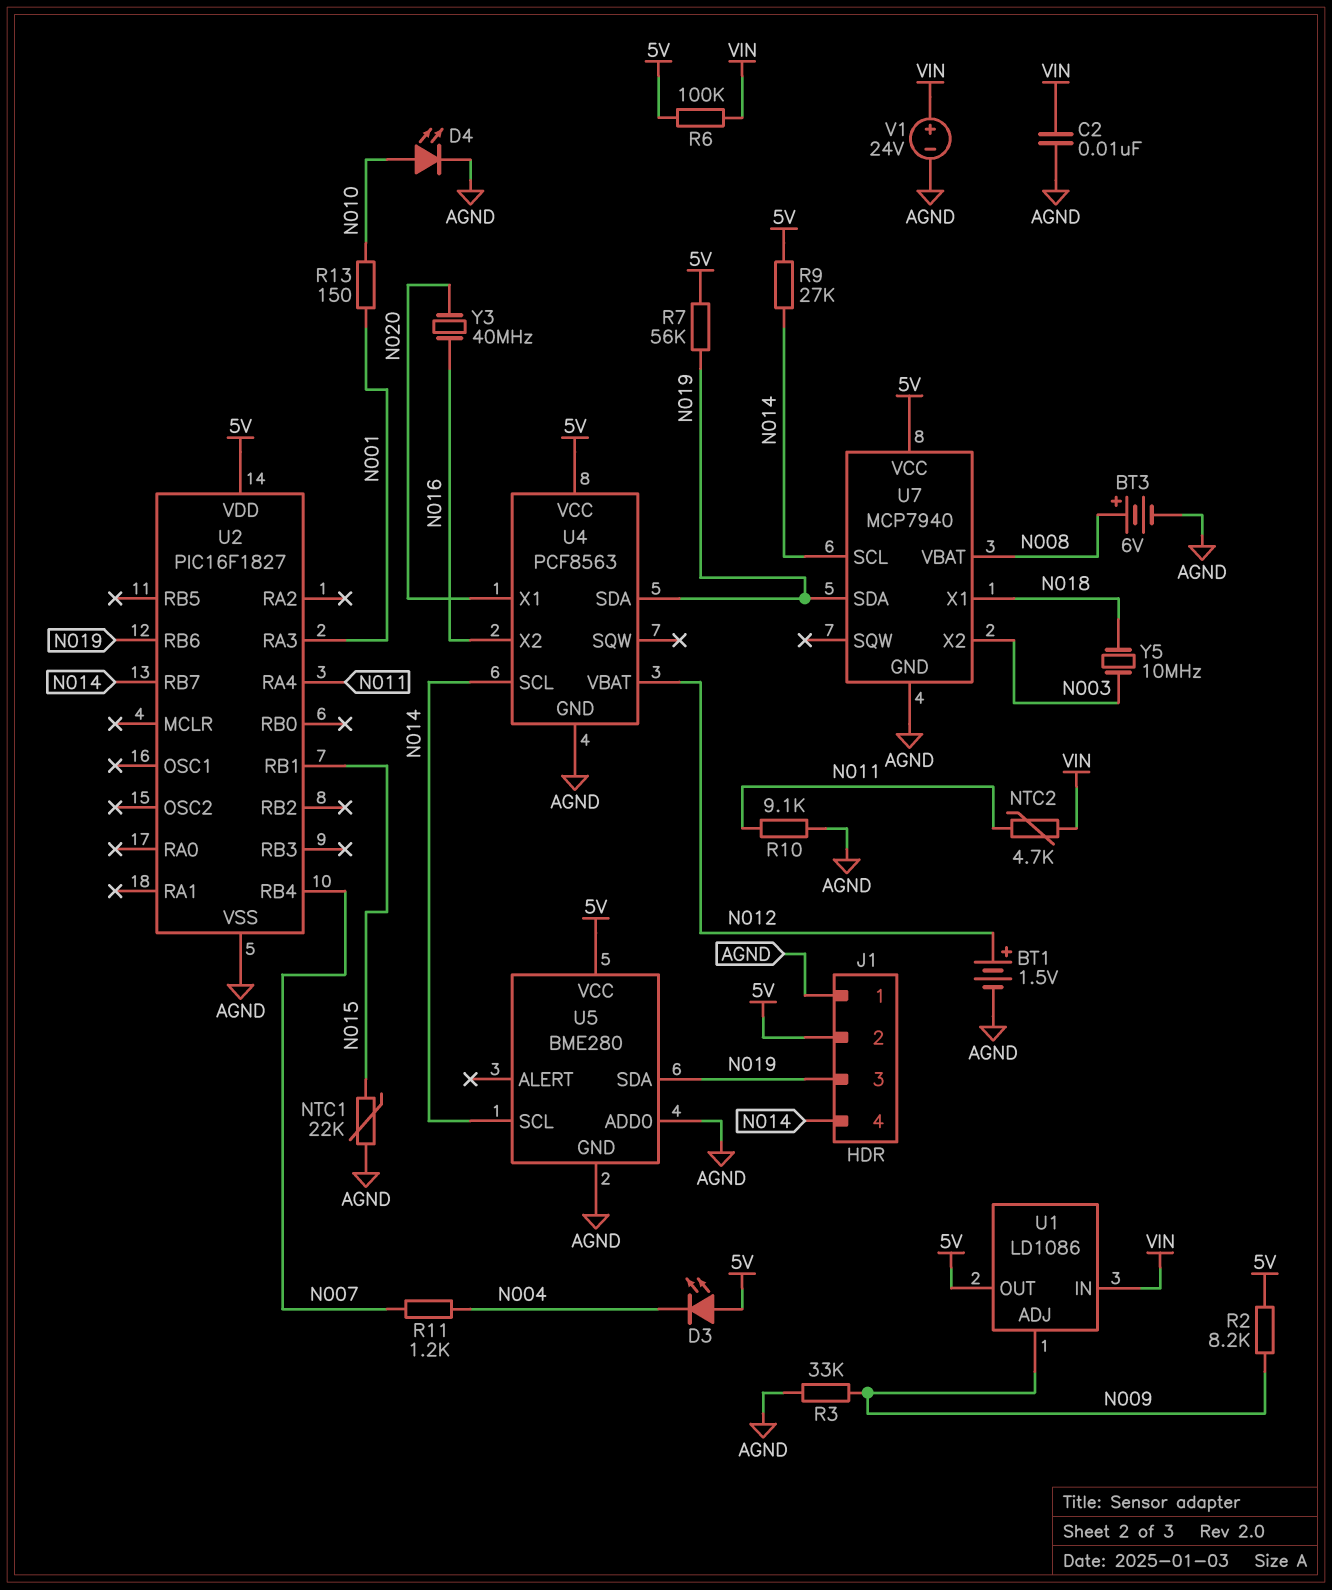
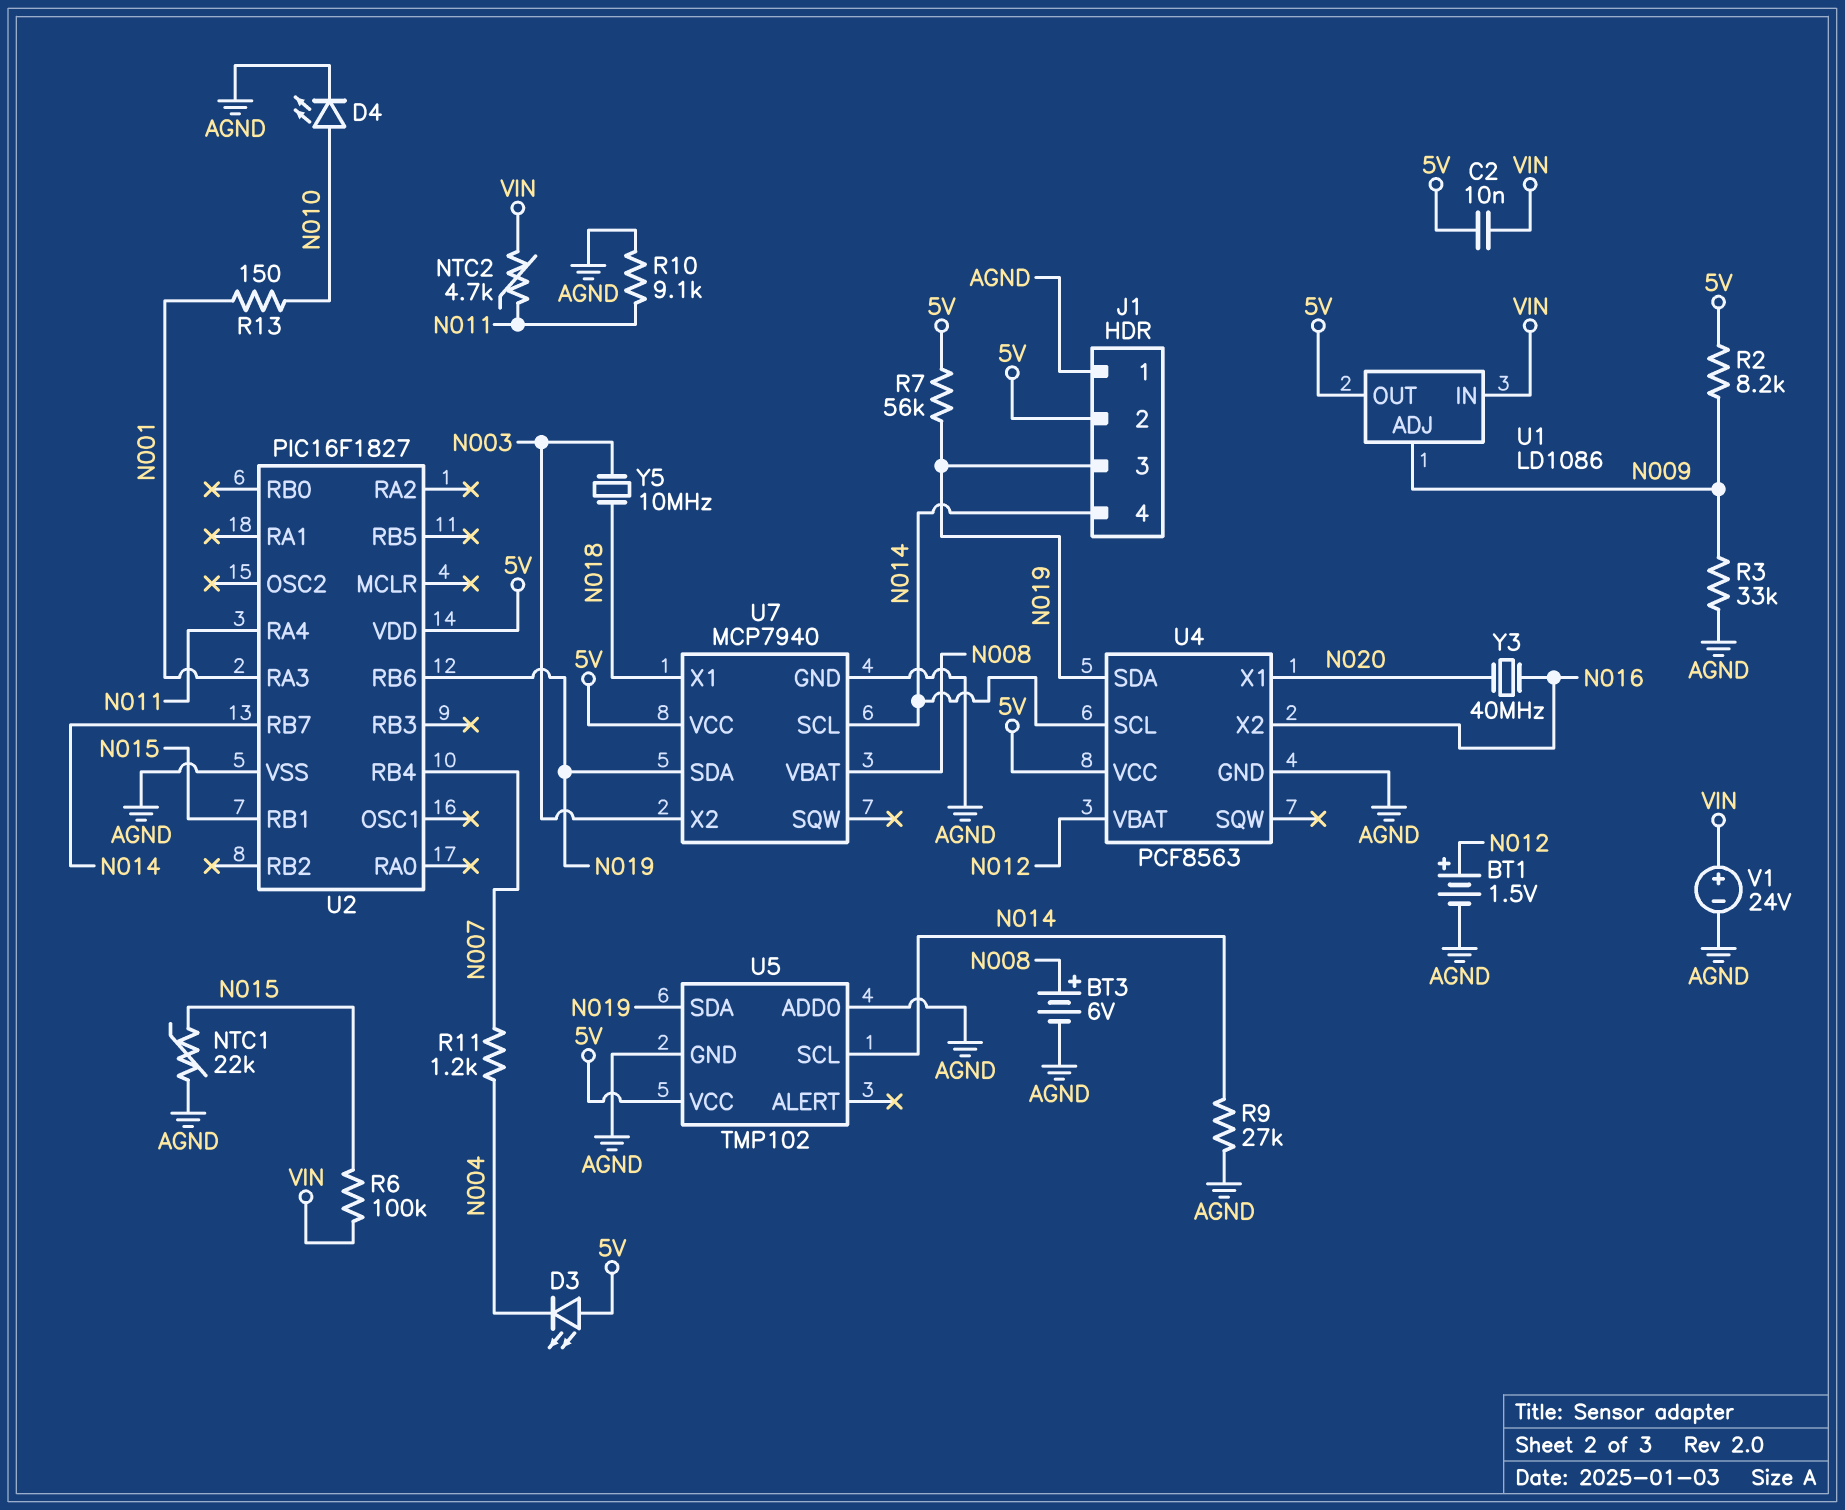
C2: 10nF (AGND, VIN) -> 10nF (5V, VIN)
R6: 100k (5V, VIN) -> 100k (N015, VIN)
R9: 27k (5V, N014) -> 27k (AGND, N014)
U5: BME280 -> TMP102

